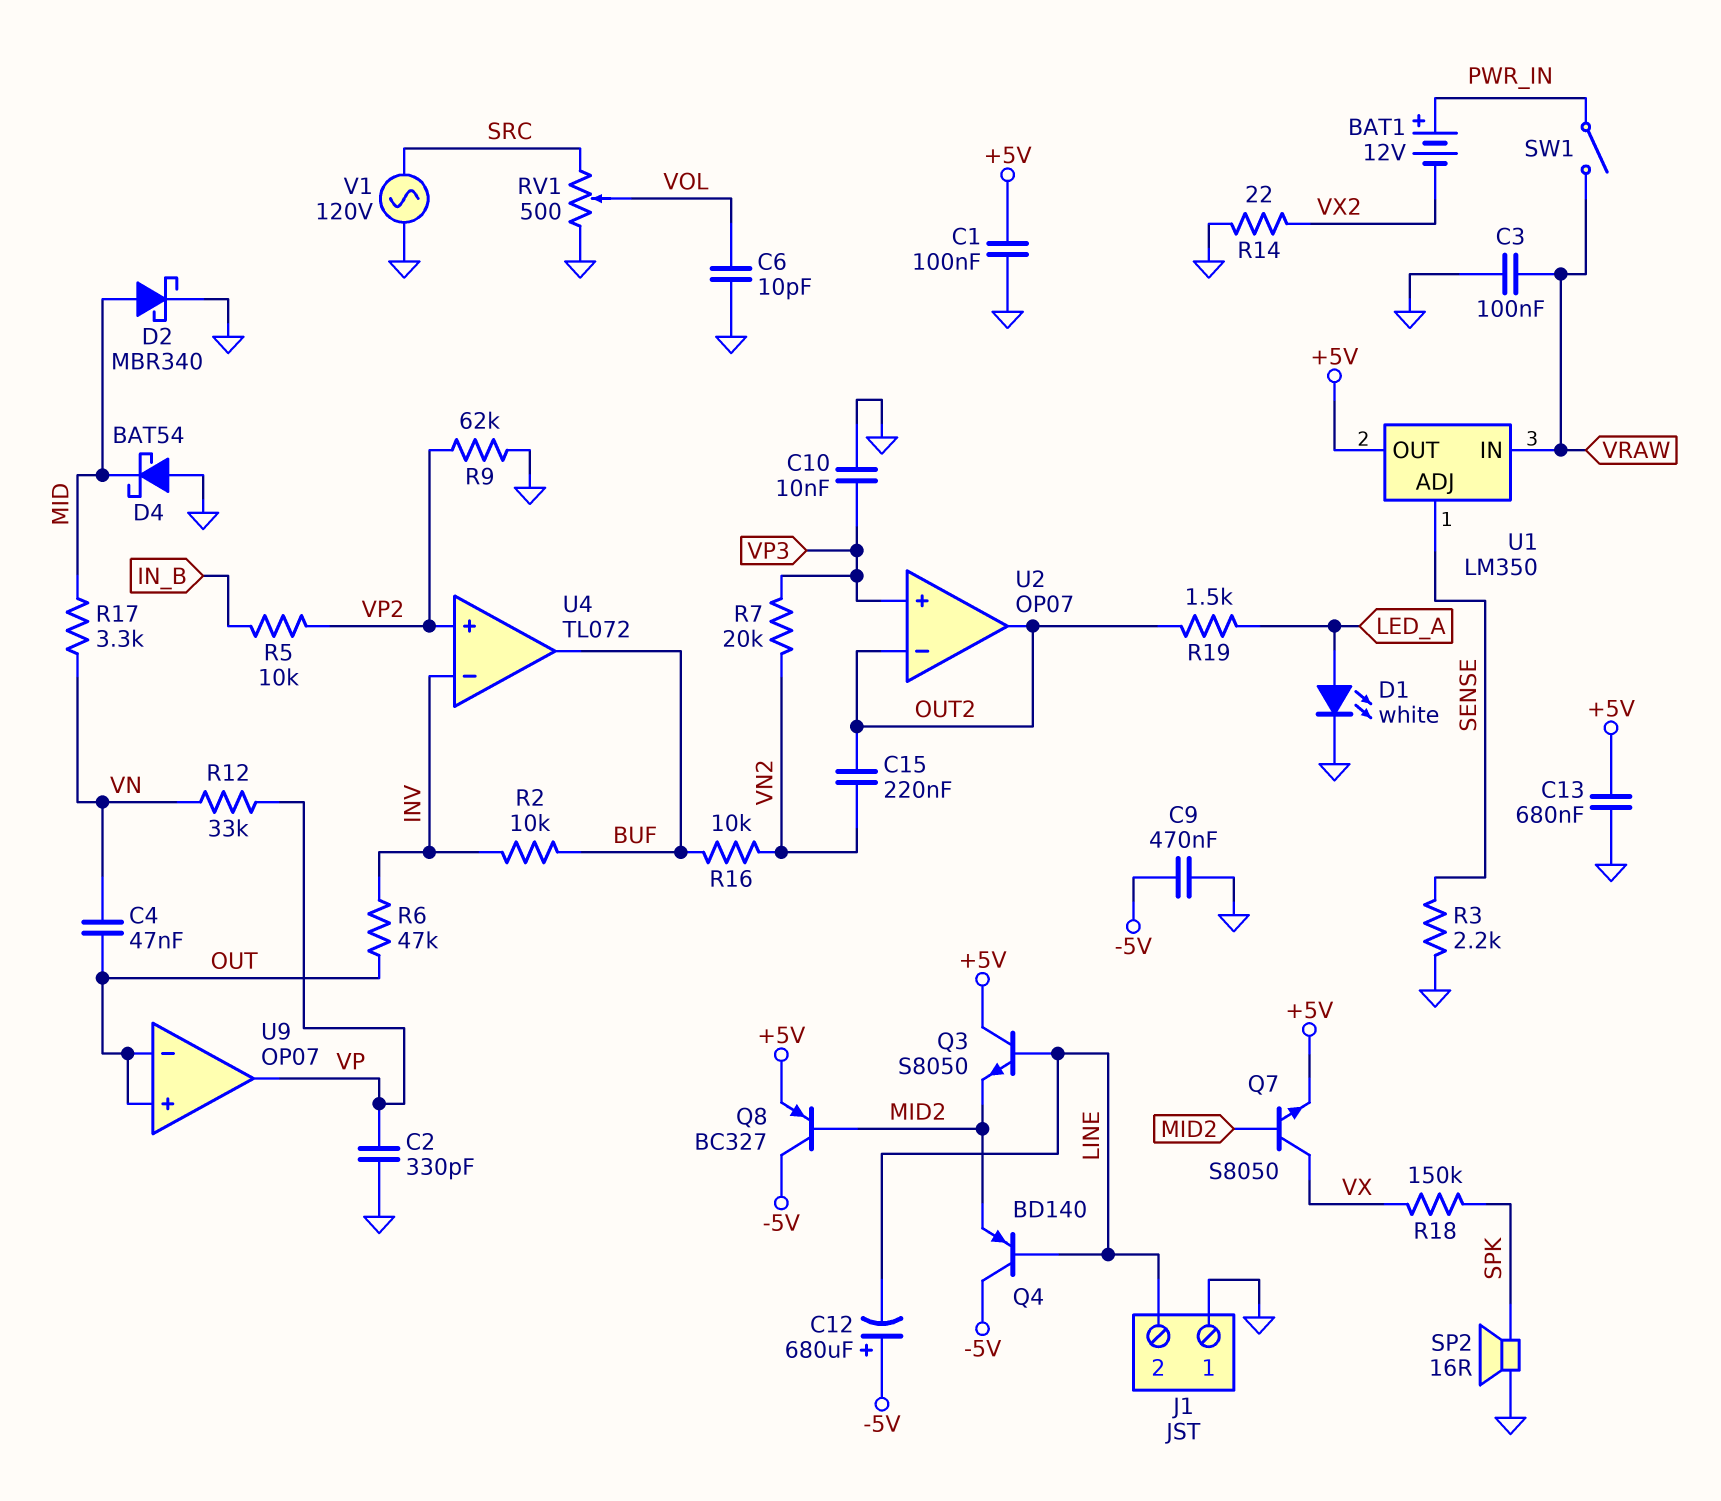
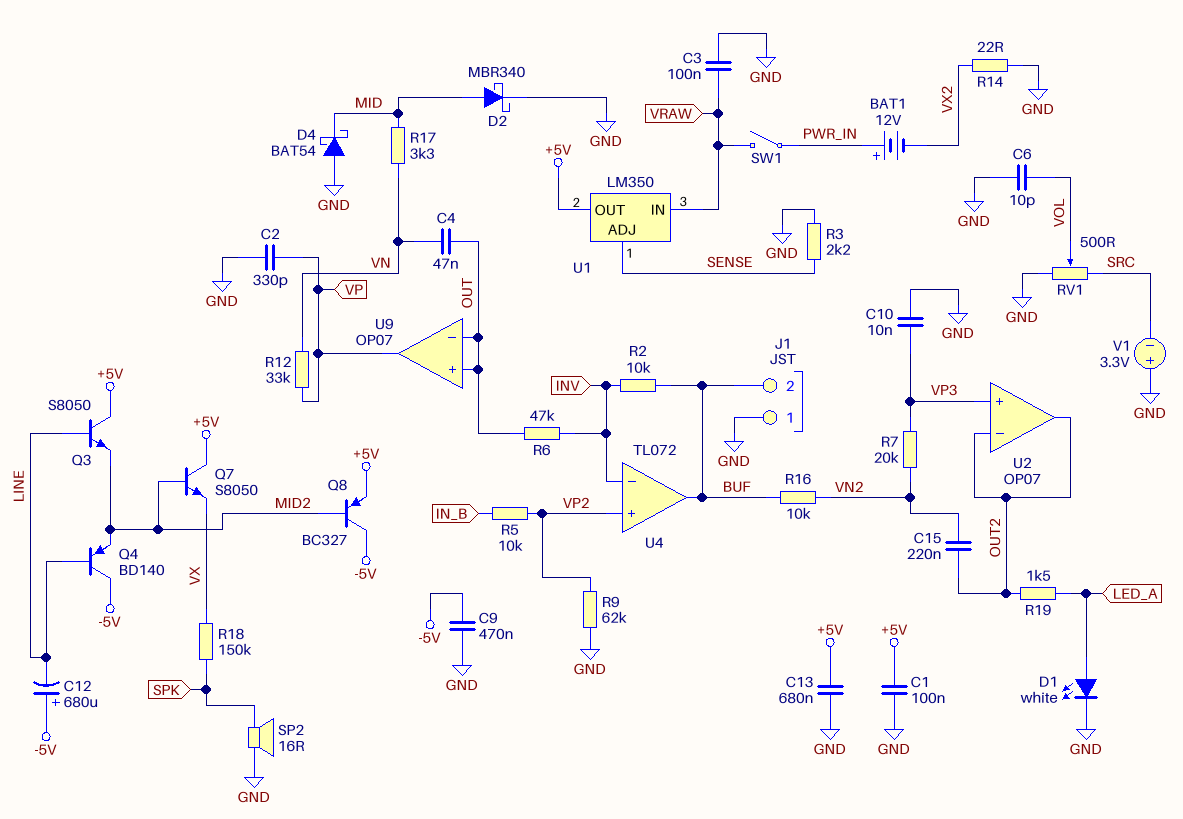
J1 pin 2: LINE -> BUF
Q7: NPN S8050 (B MID2, C VX, E +5V) -> NPN S8050 (B MID2, C +5V, E VX)
V1: AC 120V (GND, SRC) -> 3.3V (plus GND, minus SRC)

